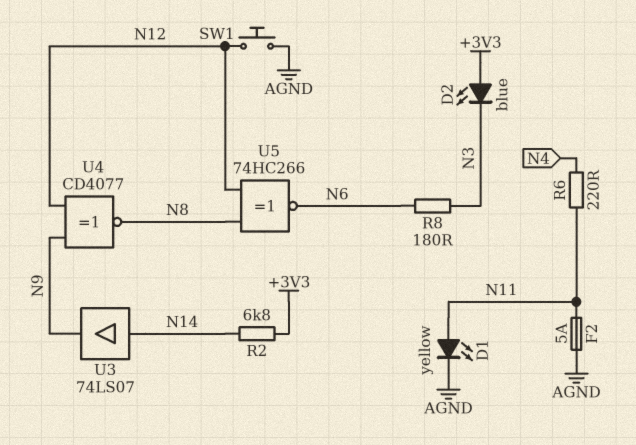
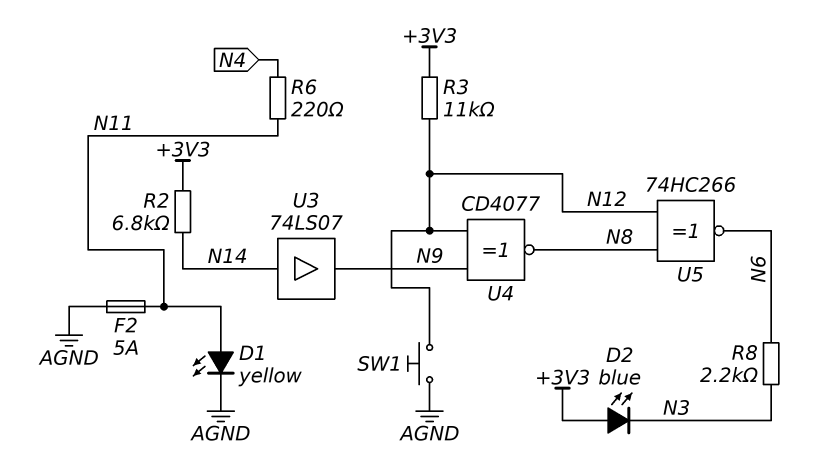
R3: none -> 11k (+3V3, N12)
R8: 180 (N3, N6) -> 2.2k (N3, N6)

